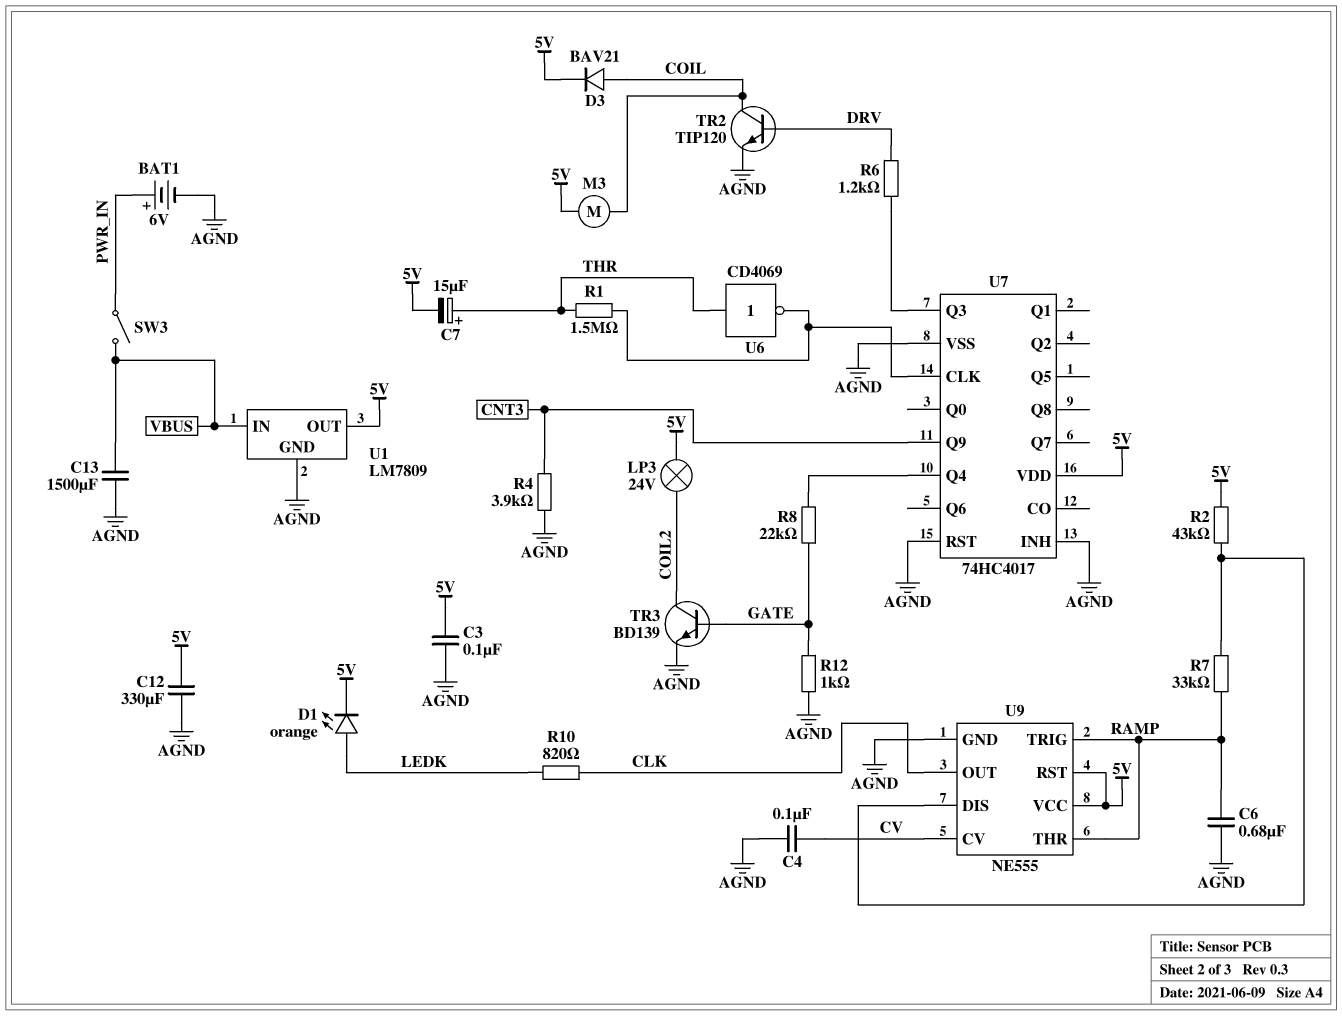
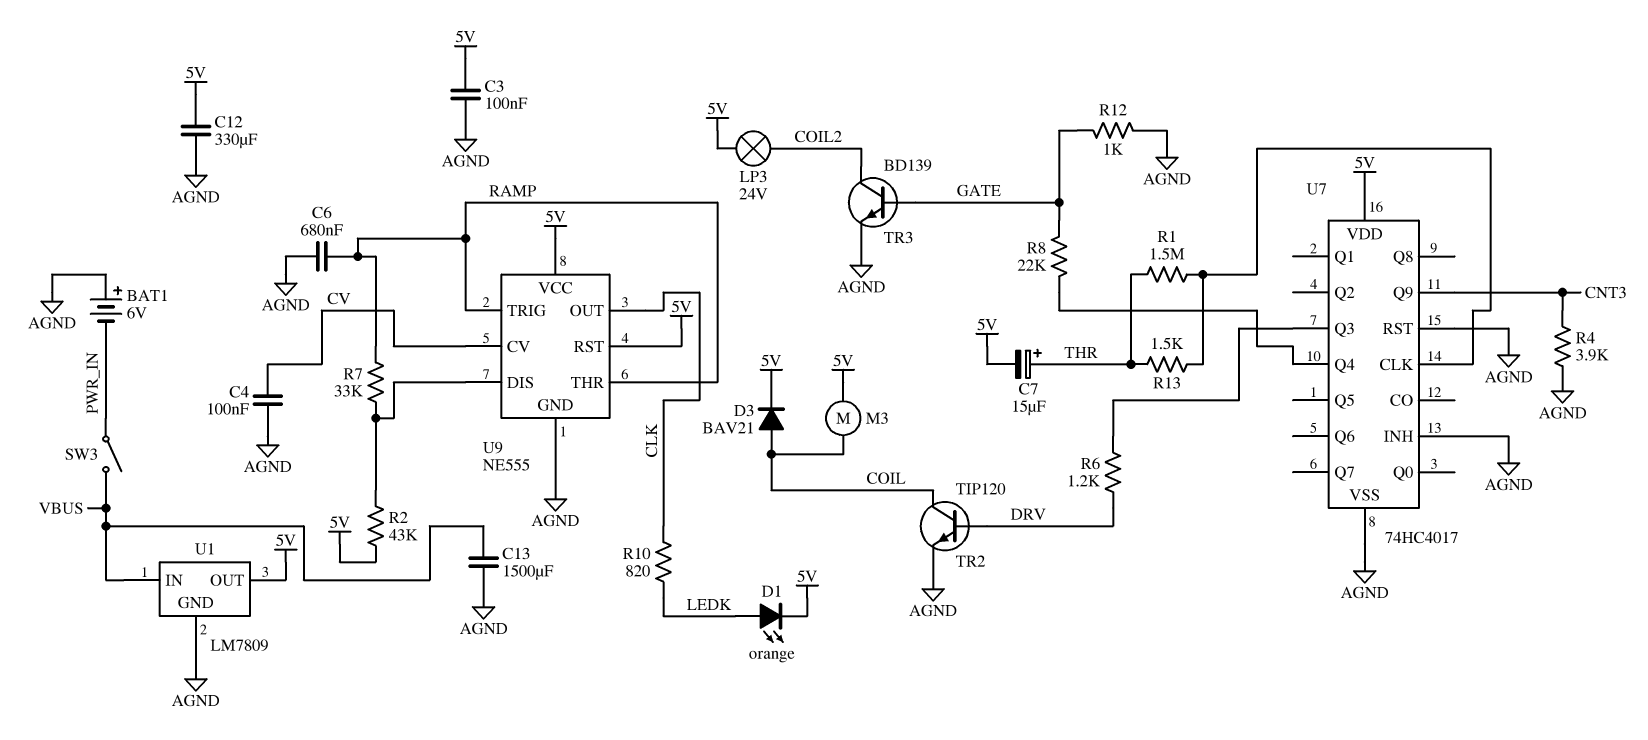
BAT1: 6V (plus PWR_IN, minus AGND) -> 6V (plus AGND, minus PWR_IN)
R13: none -> 1.5k (THR, U7/CLK)
U6: NOT CD4069 (in THR, out U7/CLK) -> none

